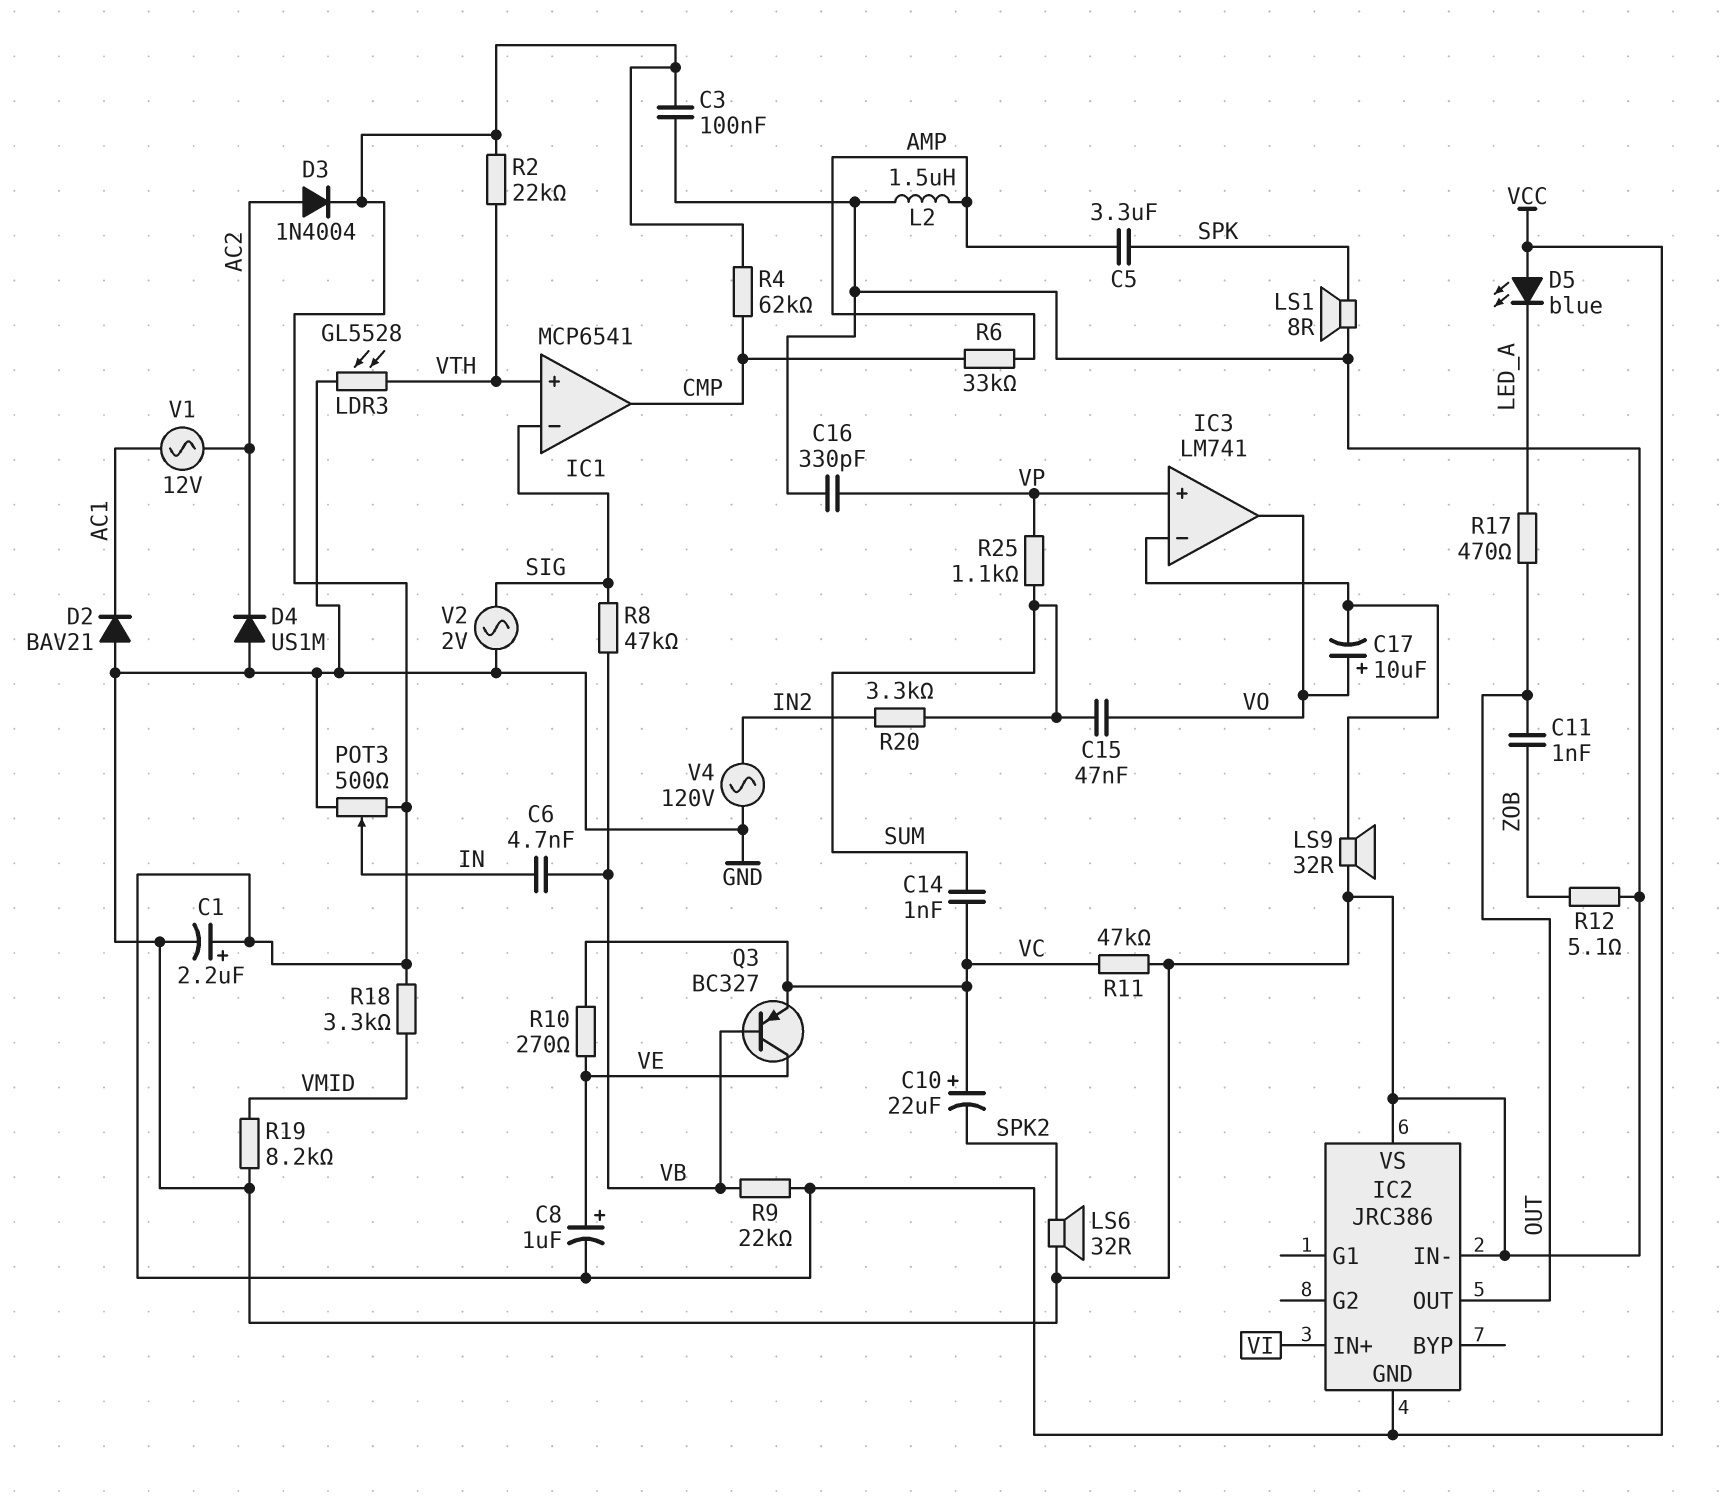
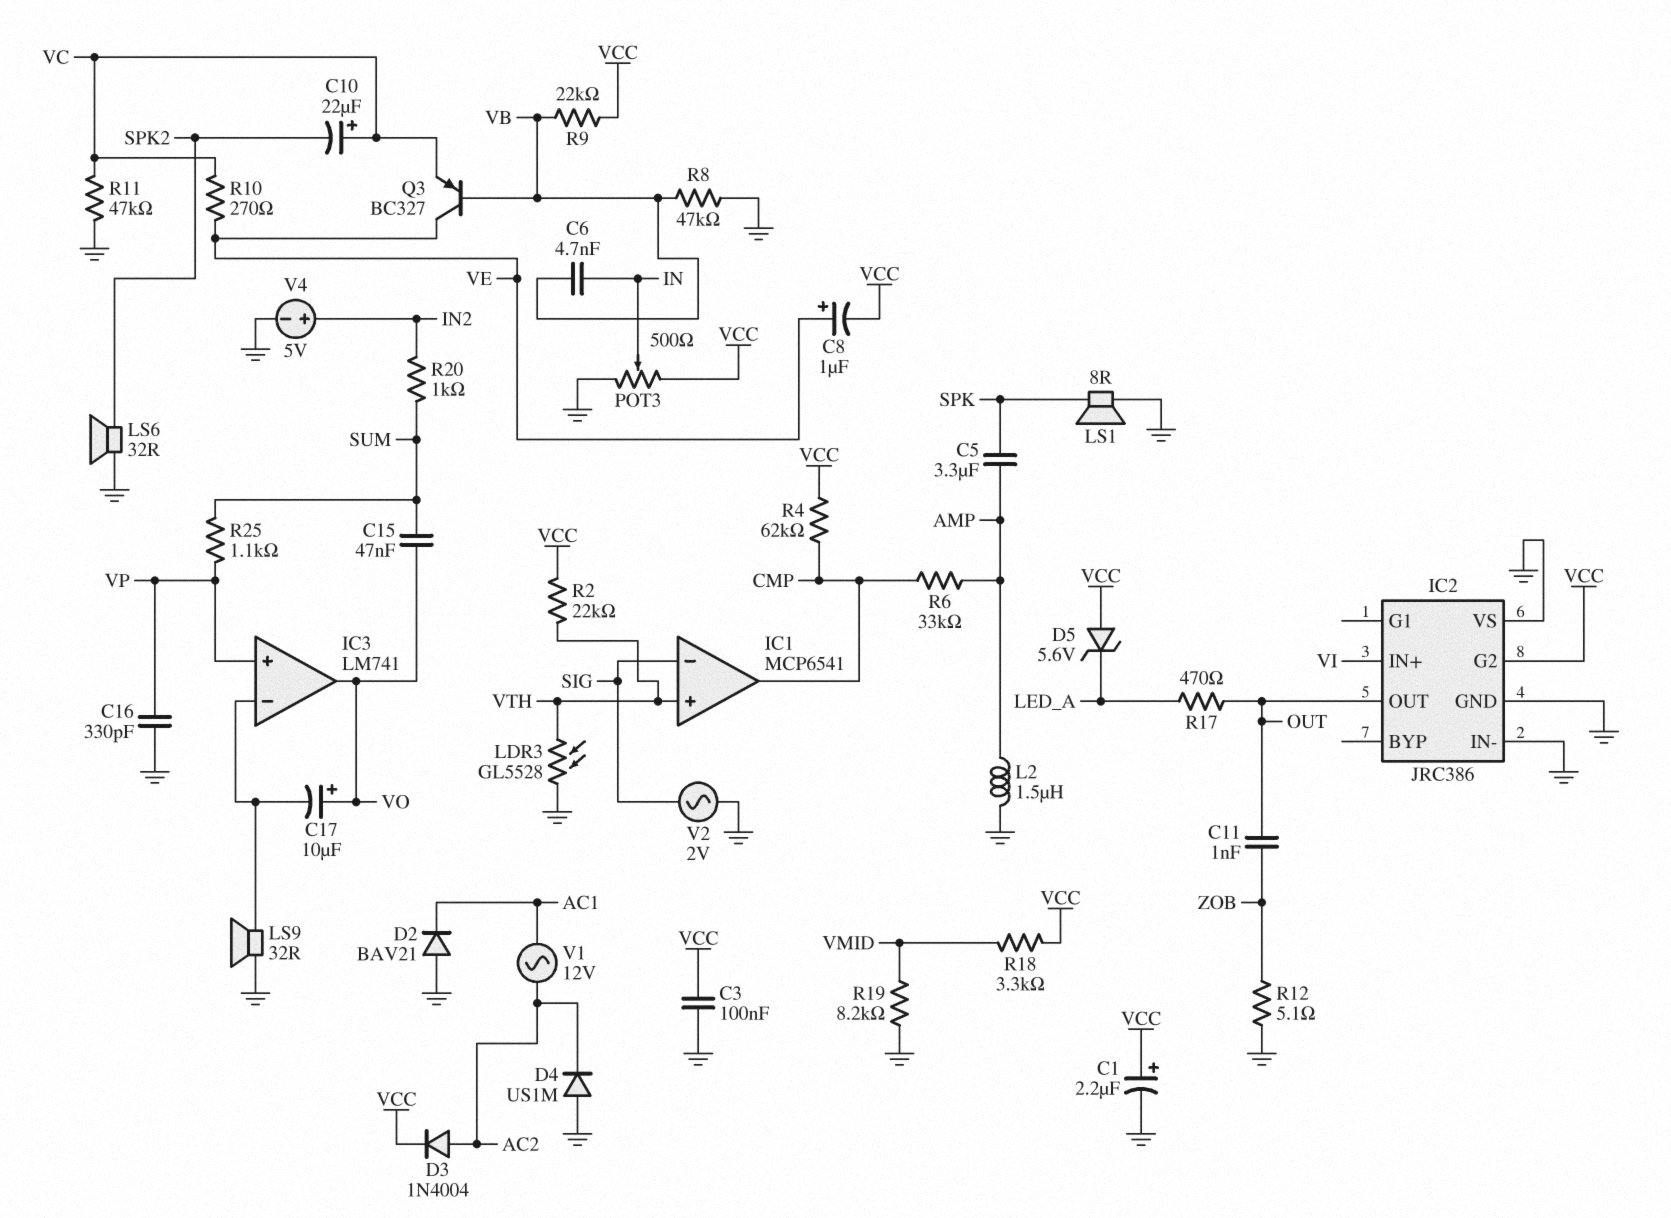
C14: 1nF (SUM, VC) -> none
D5: LED blue (A VCC, K LED_A) -> zener 5.6V (A VCC, K LED_A)
IC2 pin G2: none -> VCC
IC2 pin GND: VCC -> GND
R8: 47k (SIG, VB) -> 47k (GND, VB)
R20: 3.3k (IN2, SUM) -> 1k (IN2, SUM)
V4: AC 120V (GND, IN2) -> 5V (plus IN2, minus GND)

